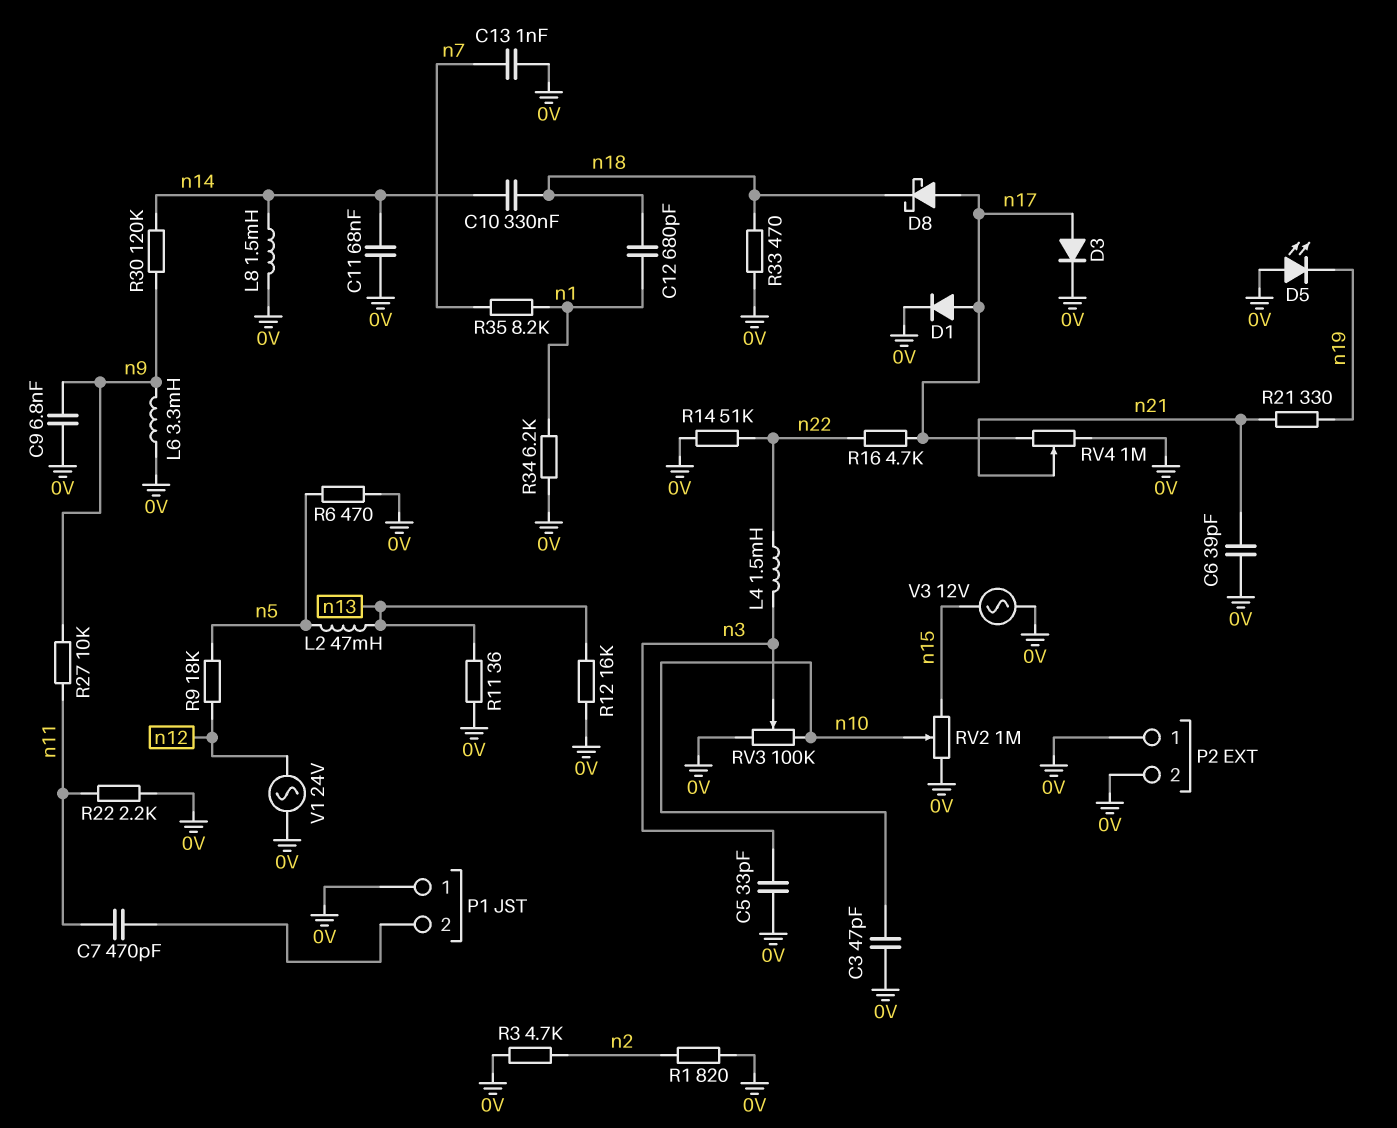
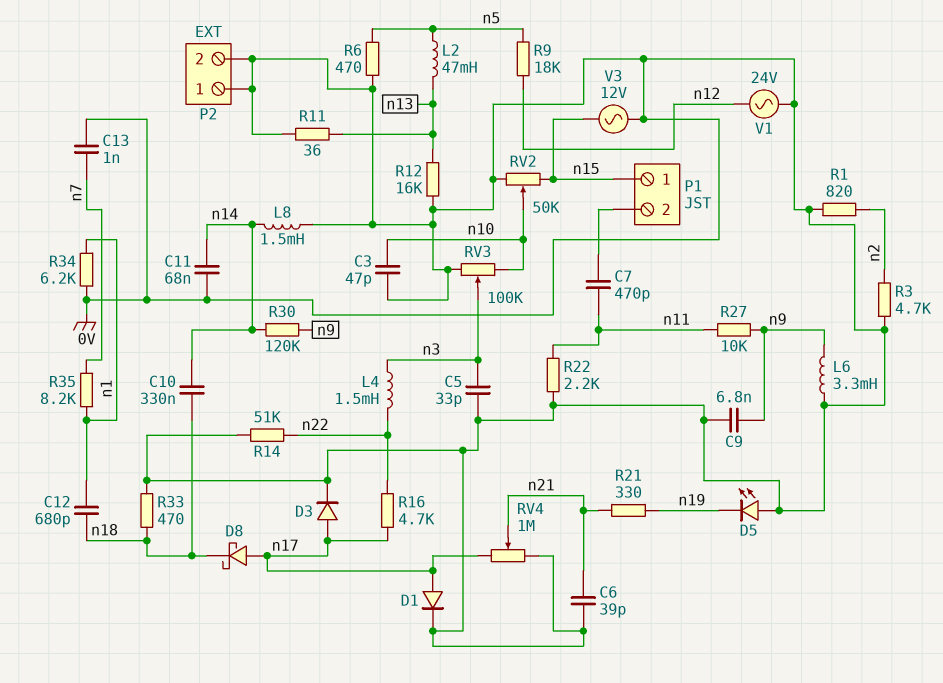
P1 pin 1: 0V -> n15
RV2: 1M (0V, n15, wiper n10) -> 50k (0V, n15, wiper n10)

